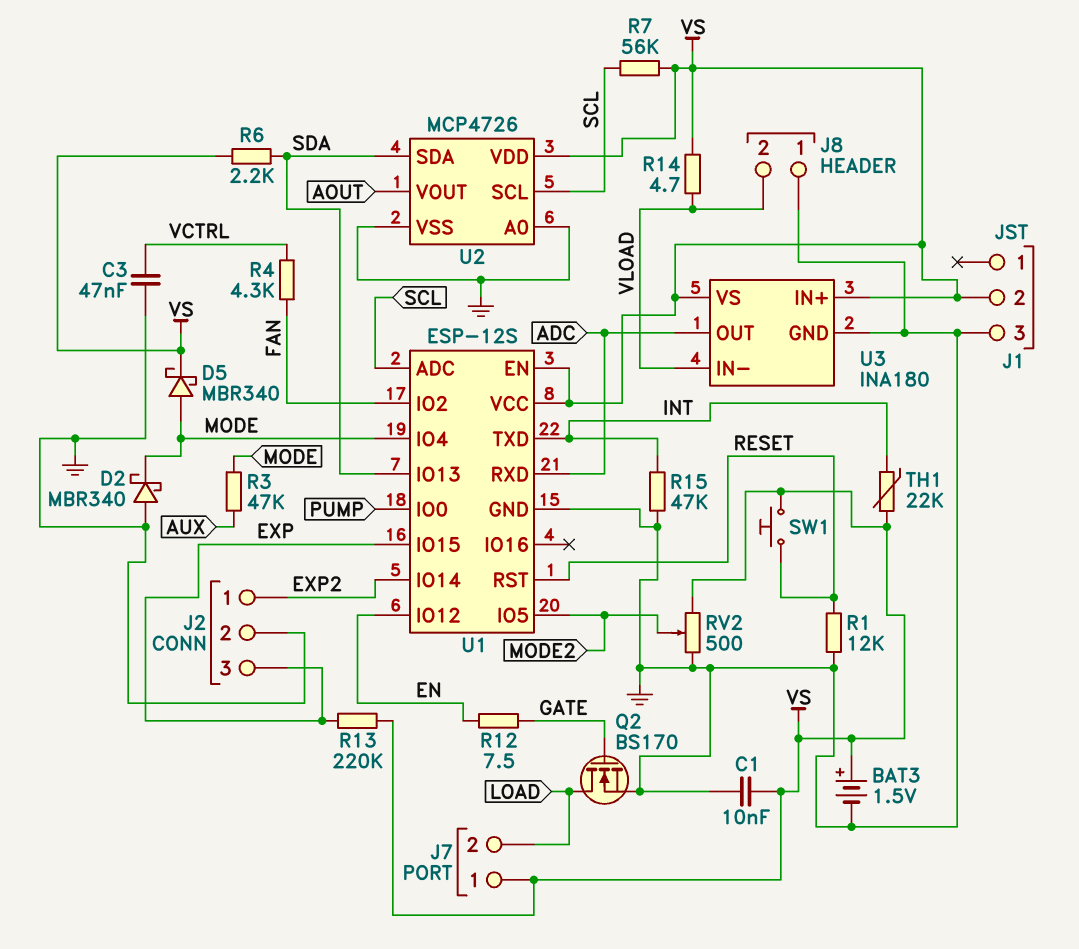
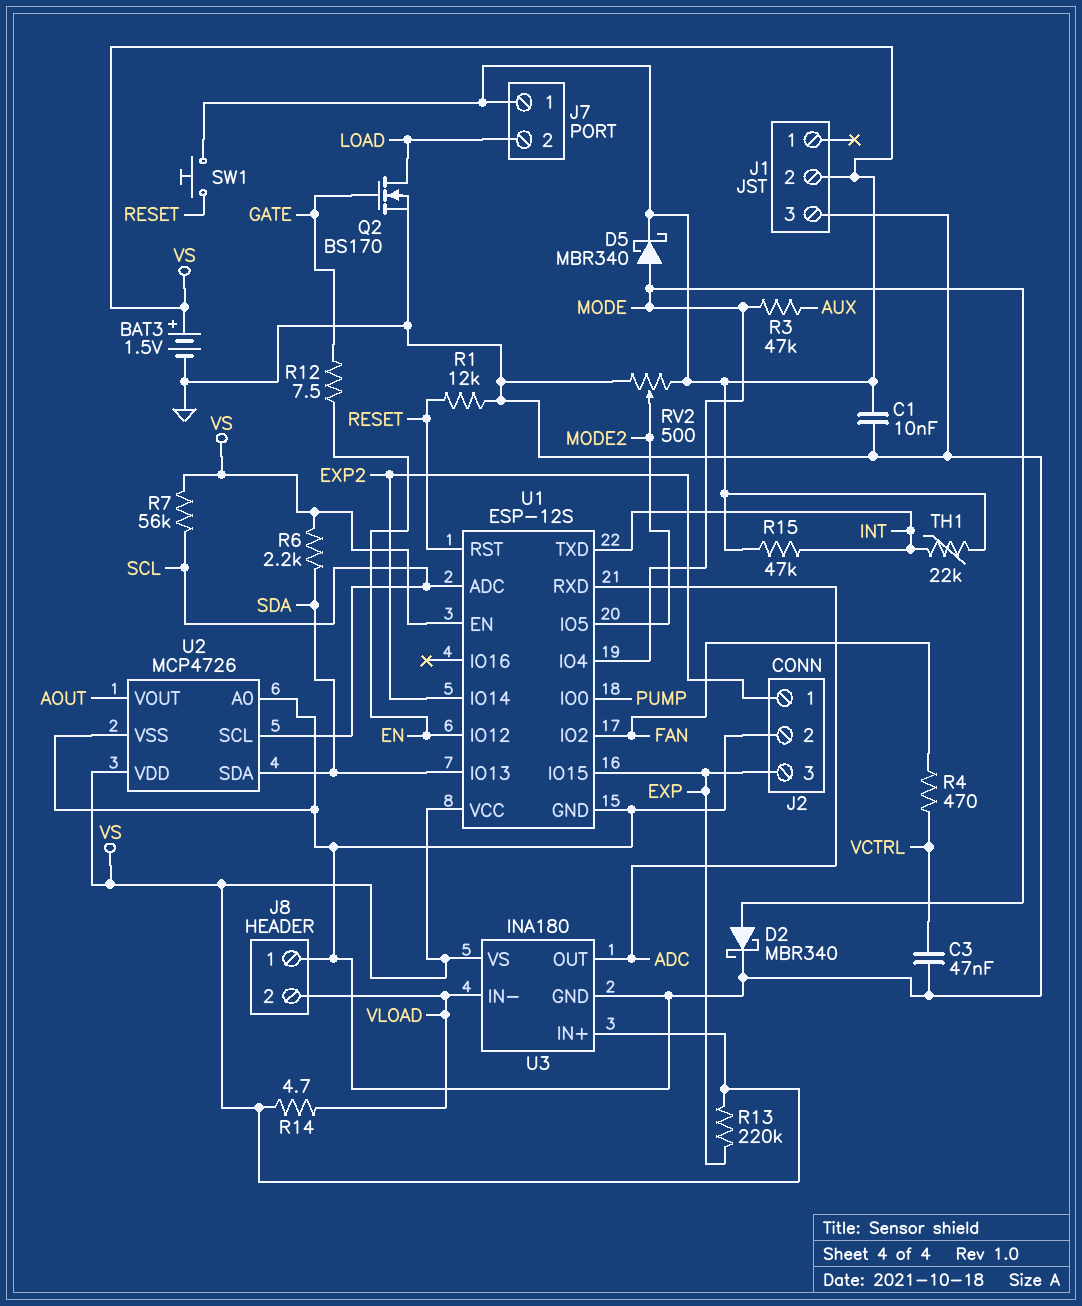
D2: schottky MBR340 (A GND, K MODE) -> schottky MBR340 (A MODE, K GND)
R4: 4.3k (FAN, VCTRL) -> 470 (FAN, VCTRL)
R15: 47k (GND, INT) -> 47k (INT, VS)

